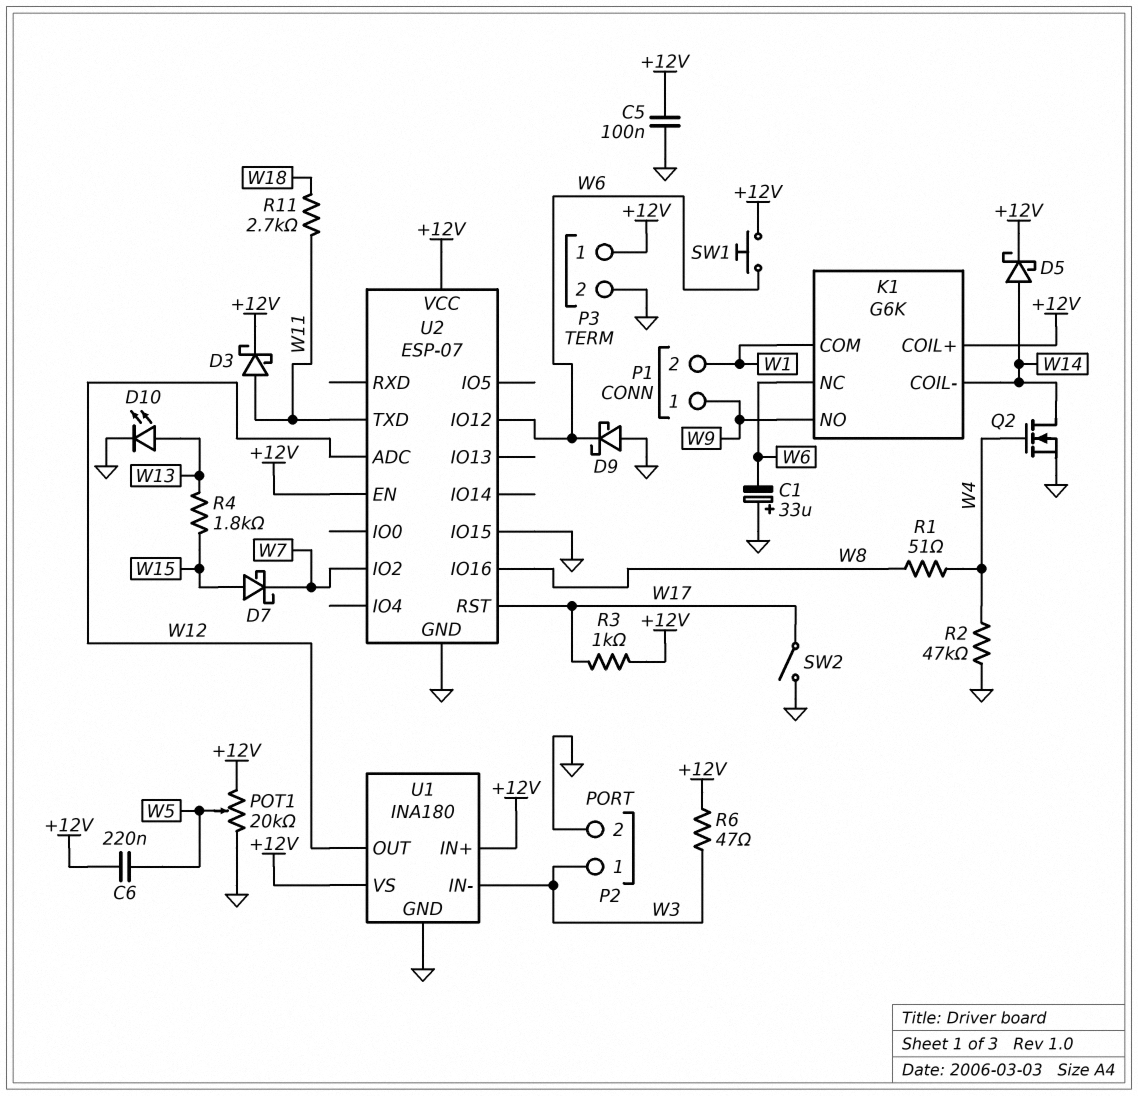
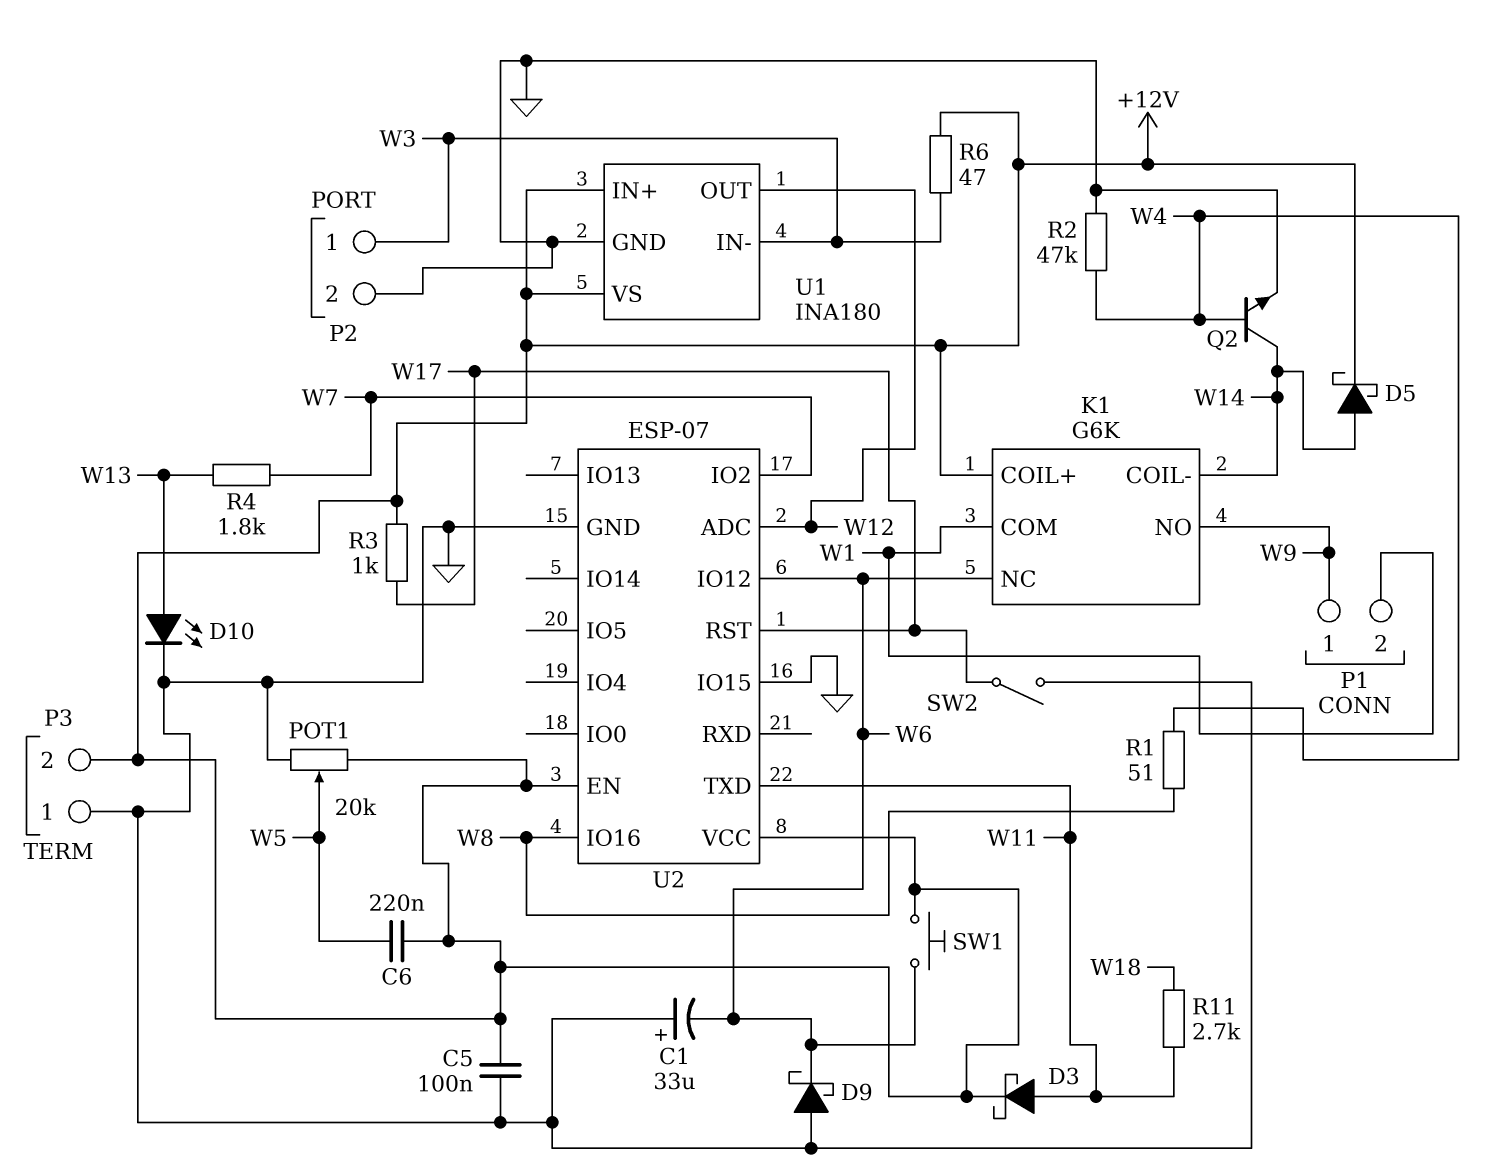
D7: schottky (A W15, K W7) -> none
P3 pin 1: +12V -> GND
P3 pin 2: GND -> +12V
Q2: NMOS (G W4, D W14, S GND) -> NPN (B W4, C W14, E GND)
R4: 1.8k (W13, W15) -> 1.8k (W7, W13)

